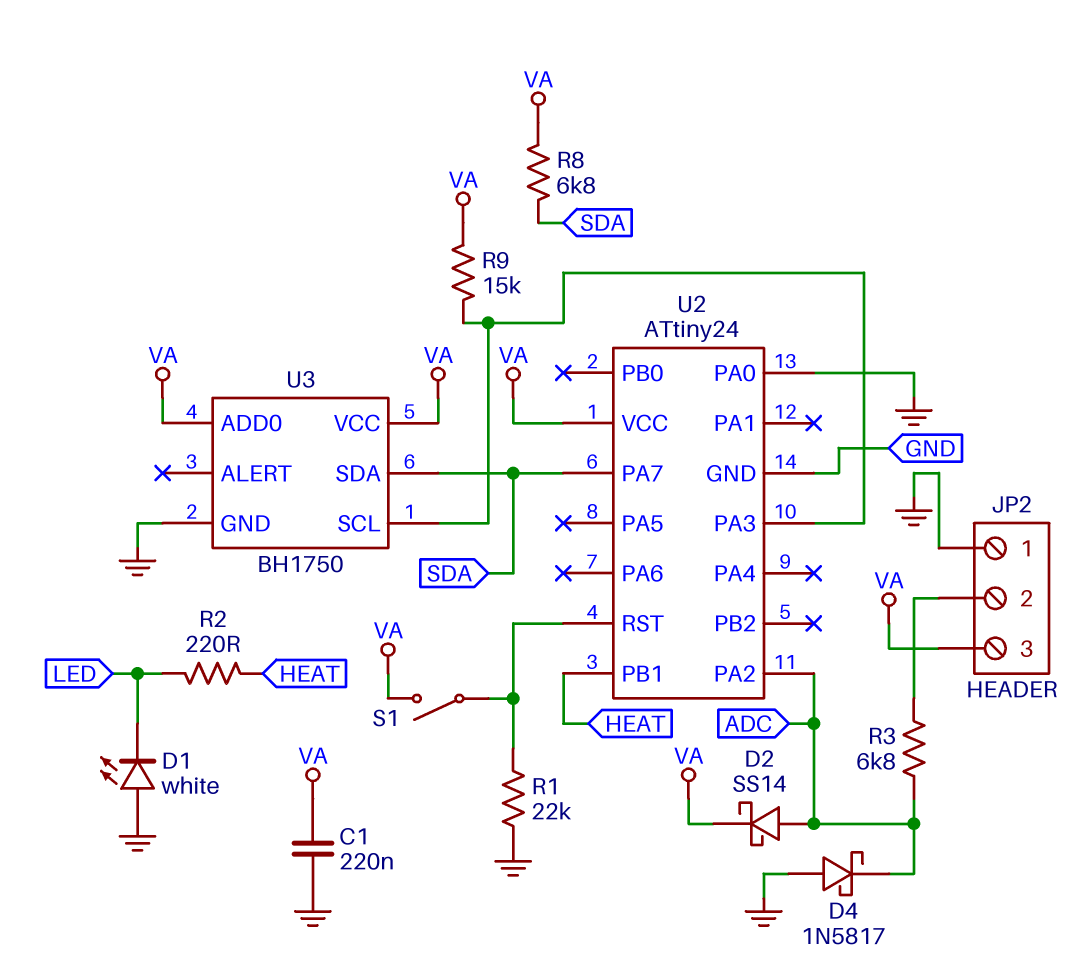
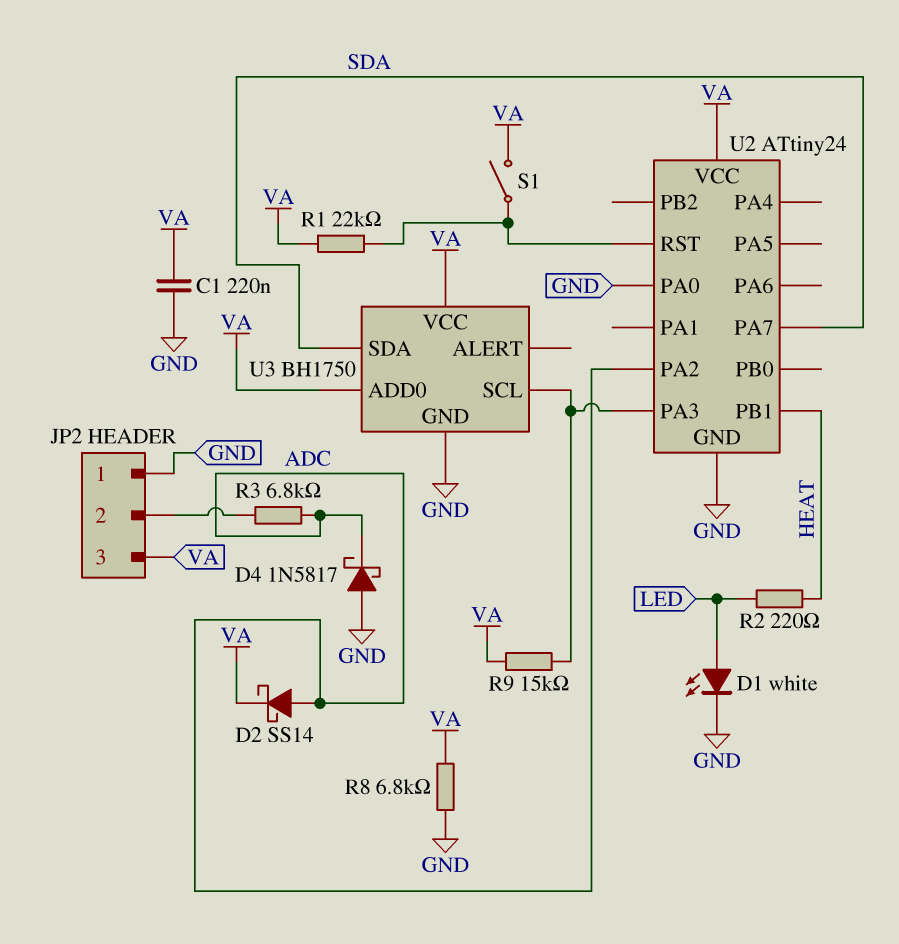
D1: LED white (A GND, K LED) -> LED white (A LED, K GND)
R1: 22k (GND, U2/RST) -> 22k (U2/RST, VA)
R8: 6.8k (SDA, VA) -> 6.8k (GND, VA)

